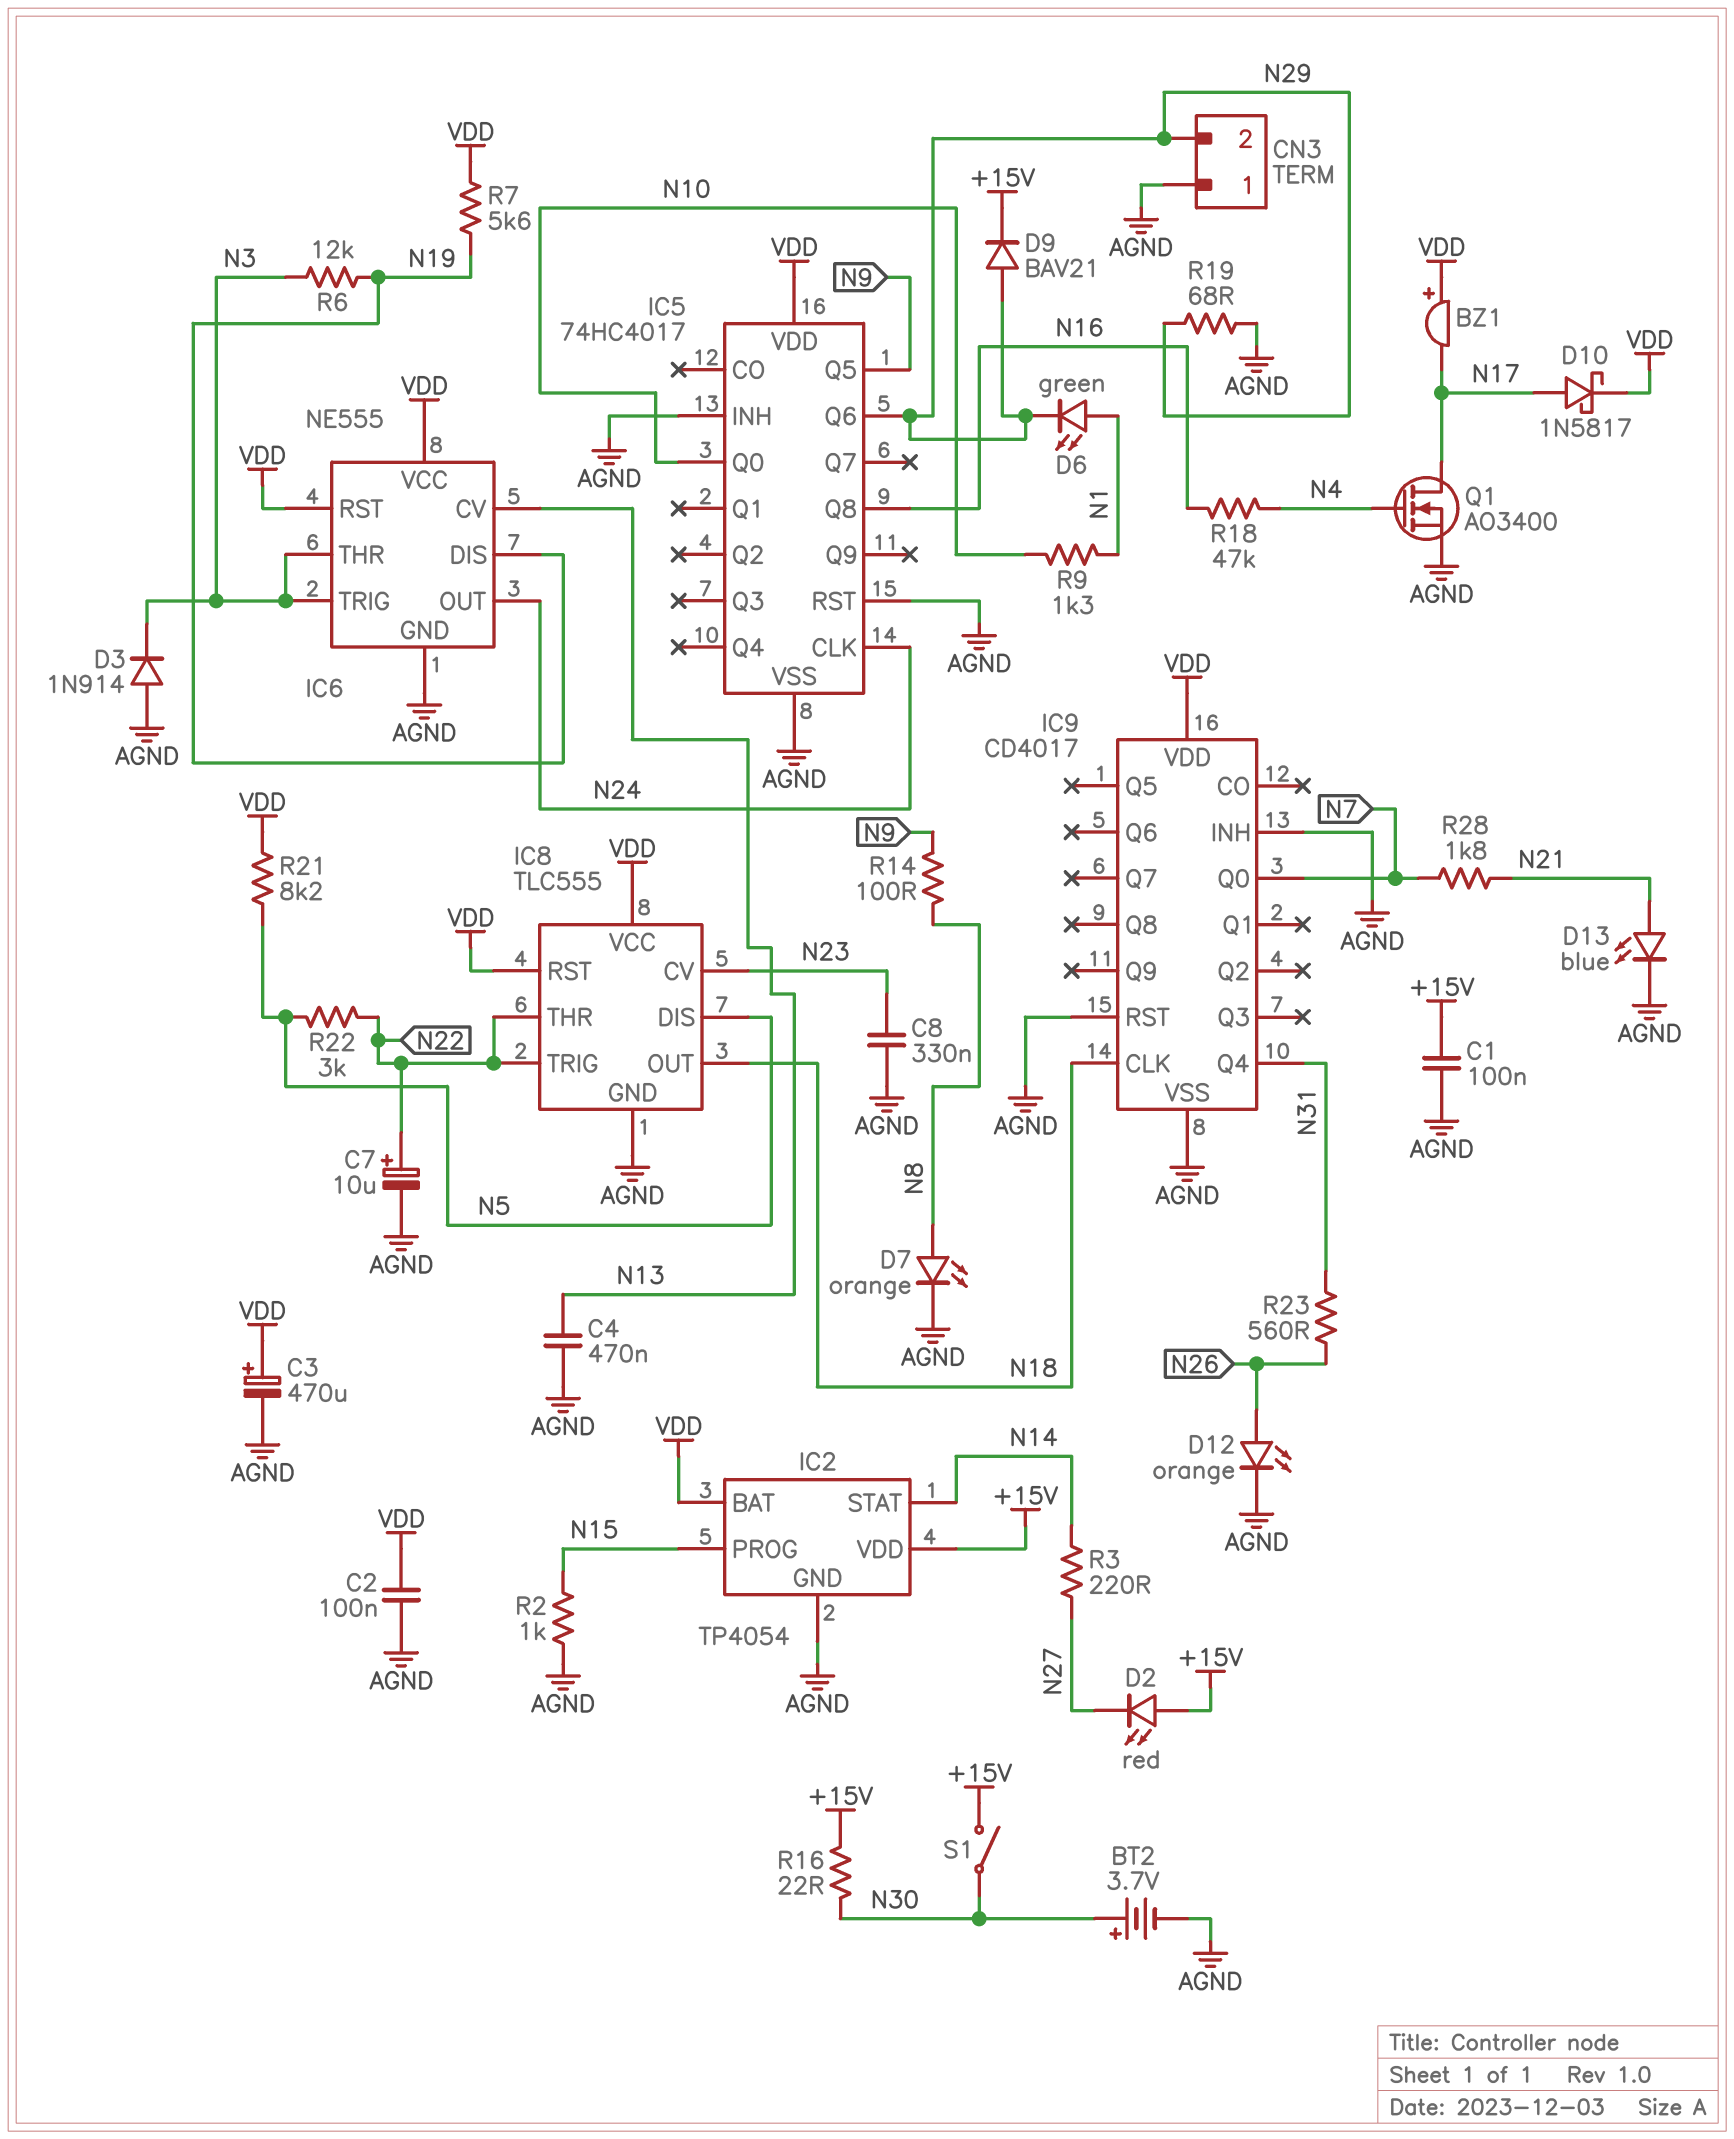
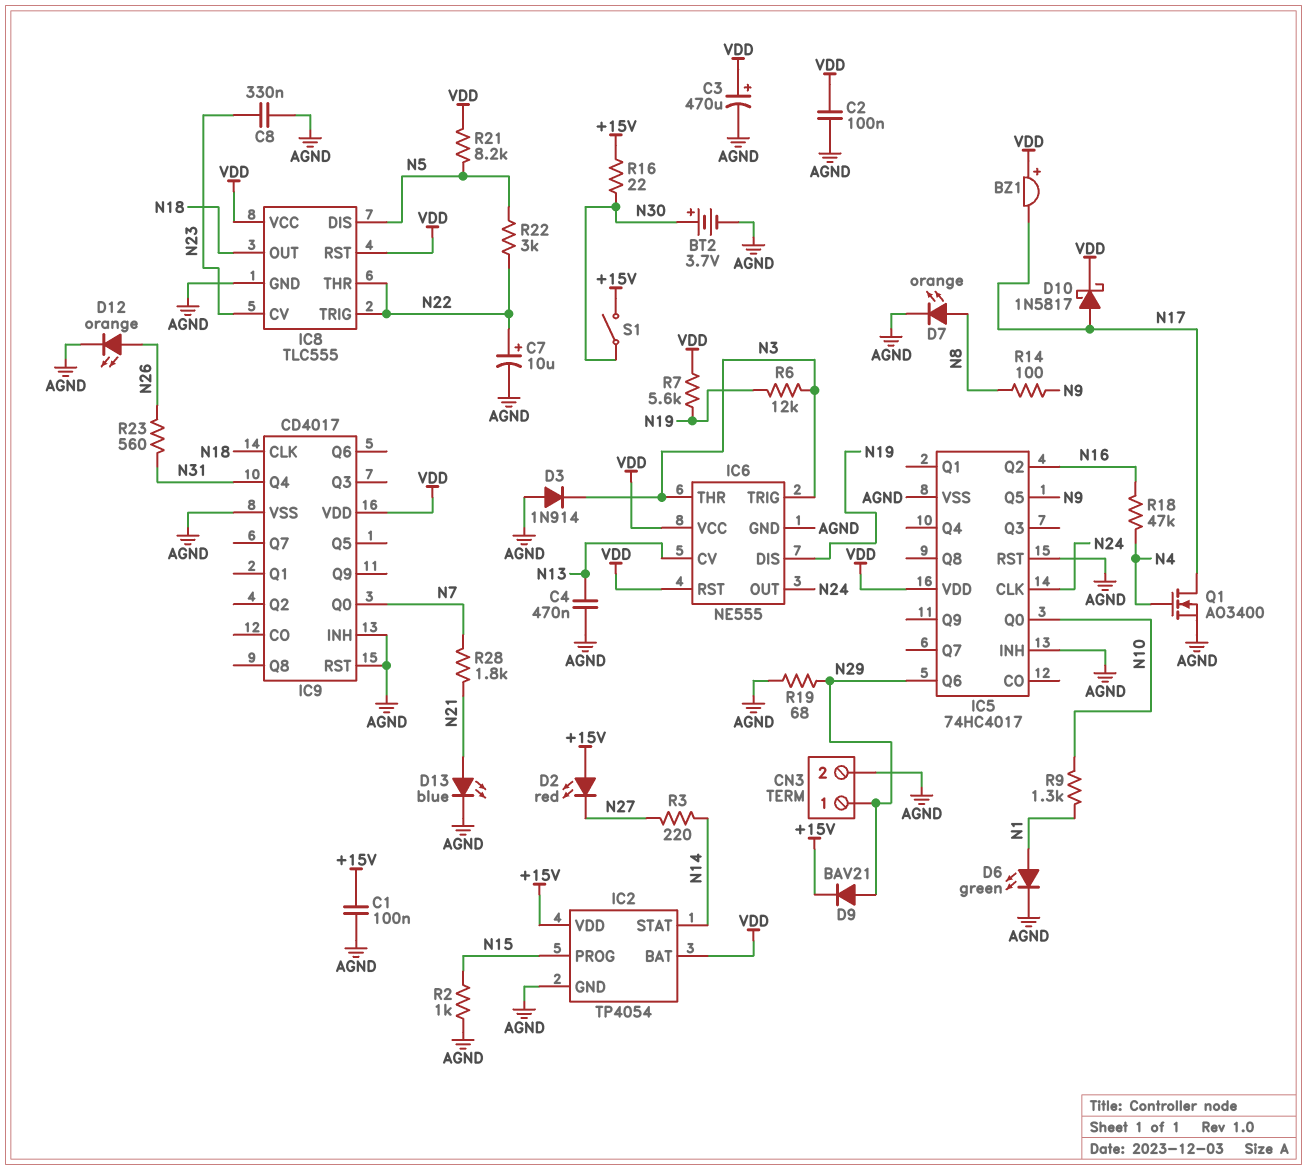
CN3 pin 1: AGND -> N29
CN3 pin 2: N29 -> AGND
D6: LED green (A N1, K N29) -> LED green (A N1, K AGND)
IC5 pin Q2: none -> N16
IC5 pin Q8: N16 -> none

